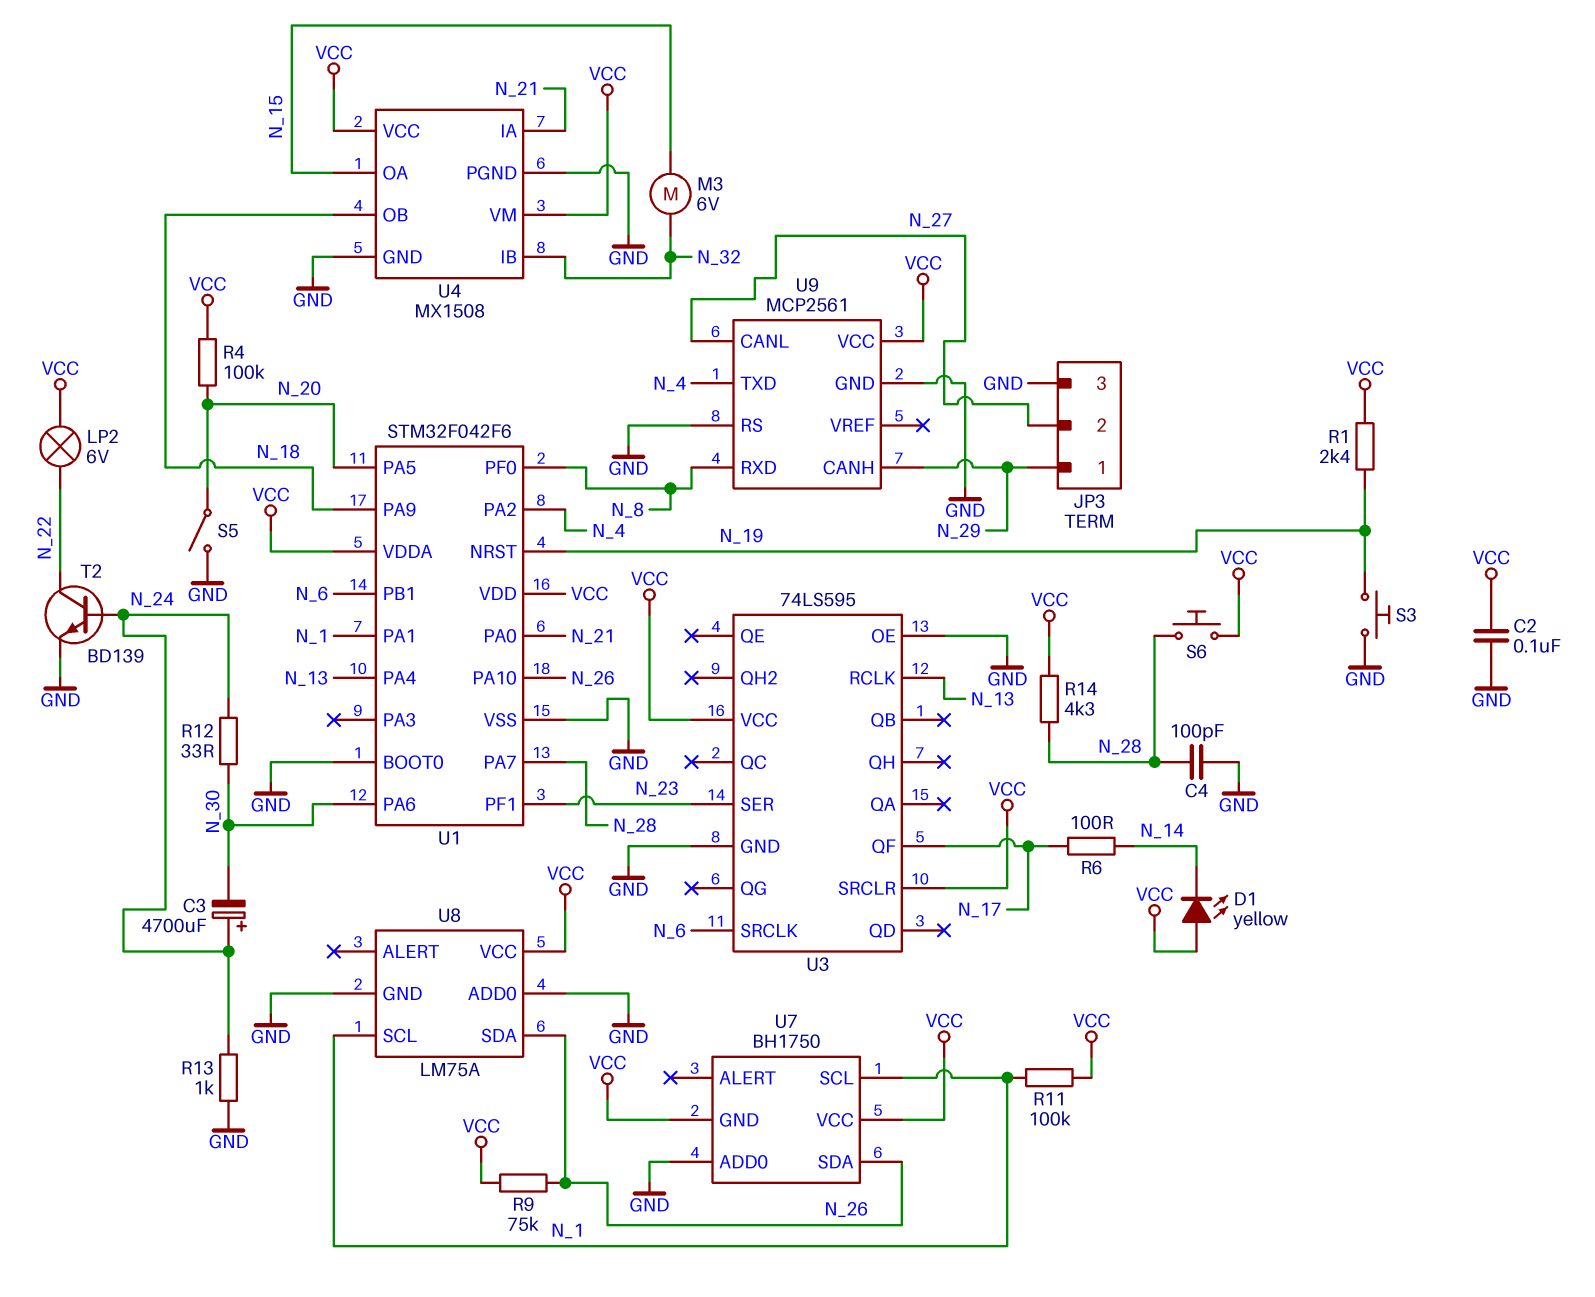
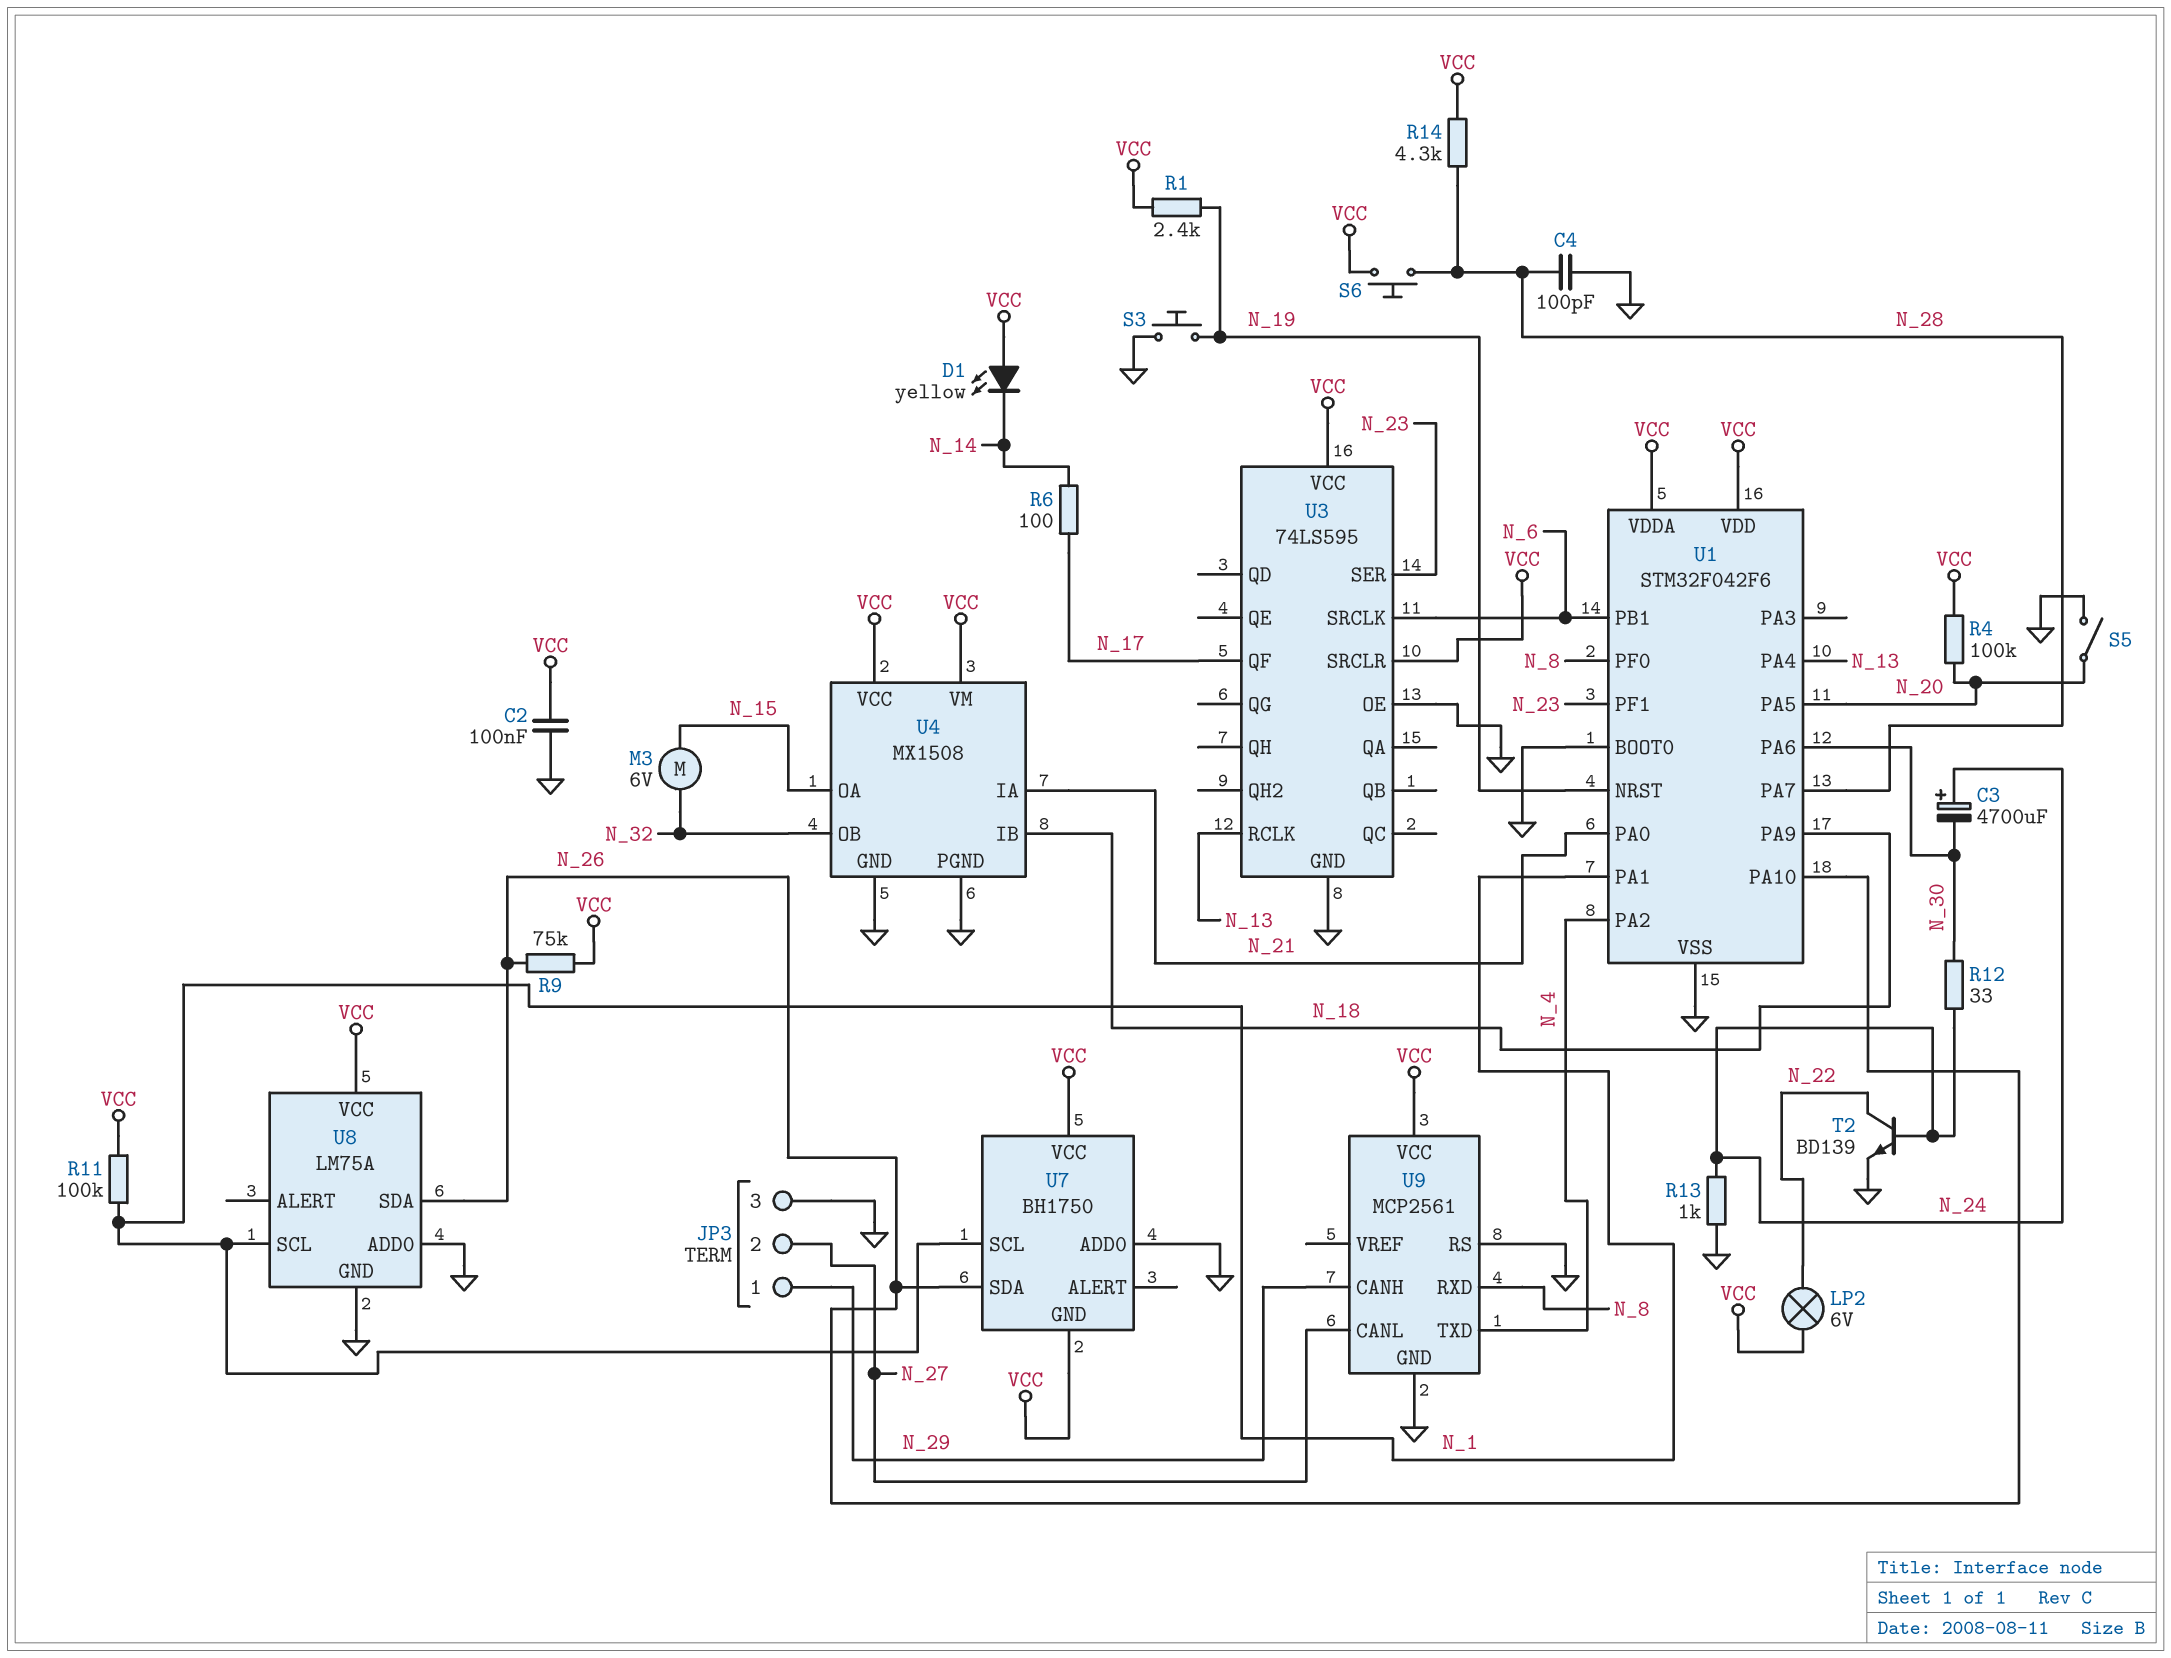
U4 pin IB: N_32 -> N_18
U4 pin OB: N_18 -> N_32

